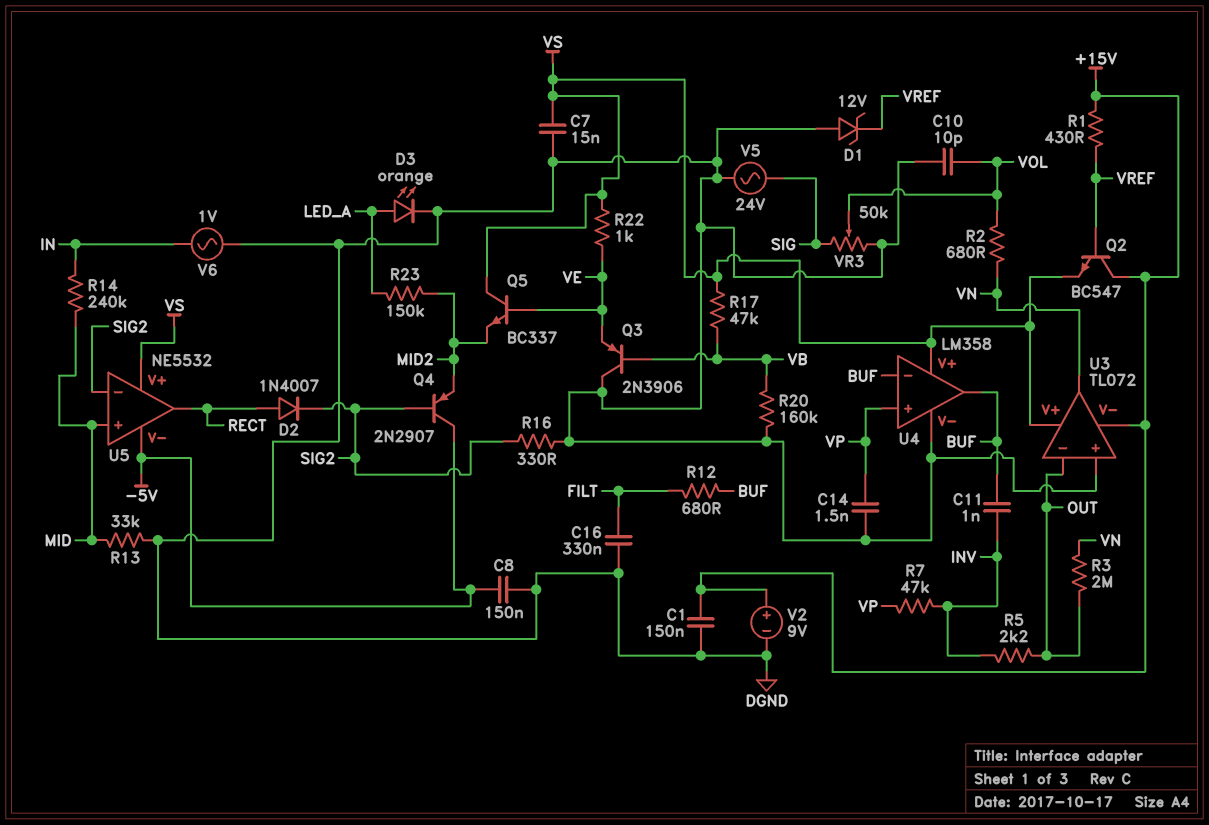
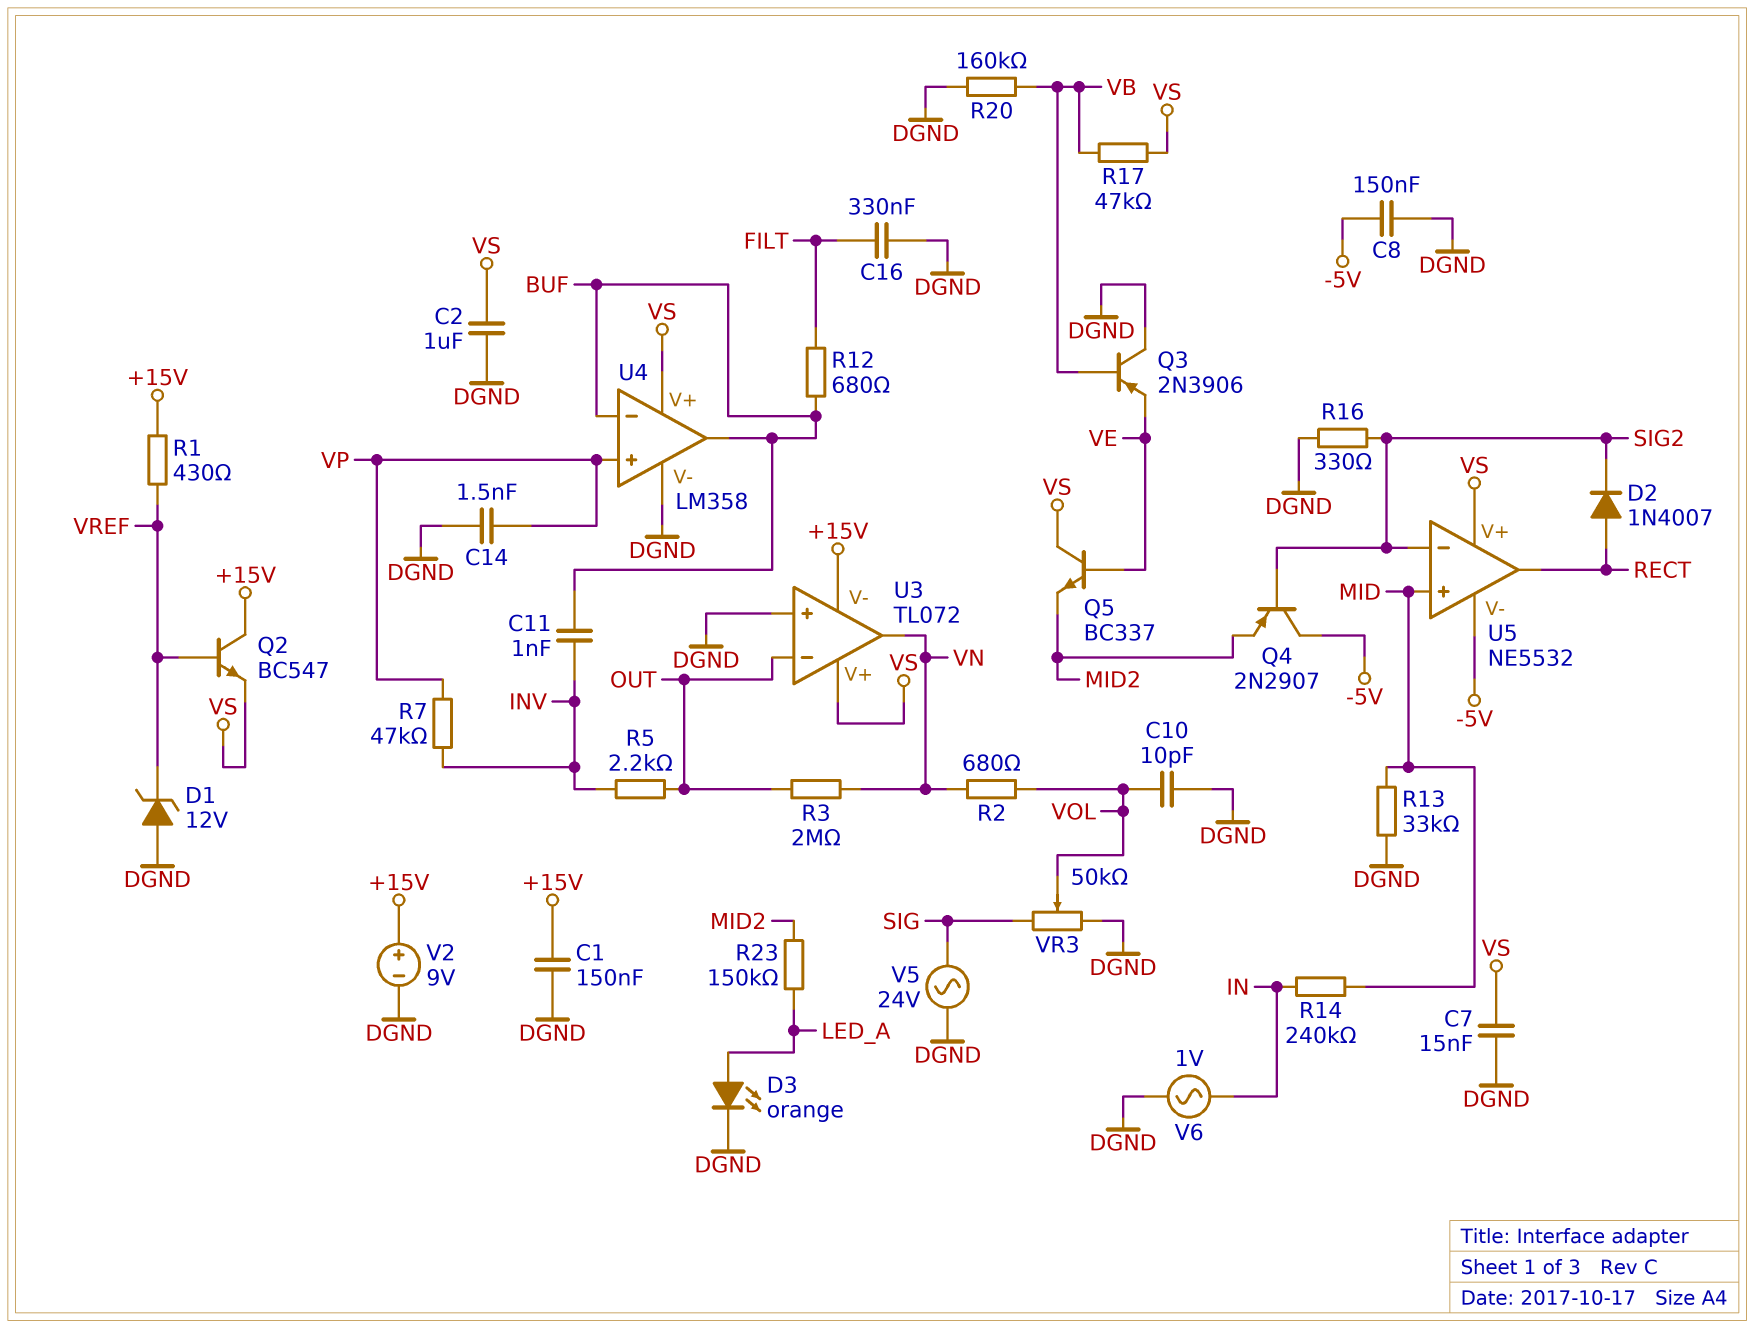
C2: none -> 1uF (DGND, VS)
R22: 1k (VE, VS) -> none

